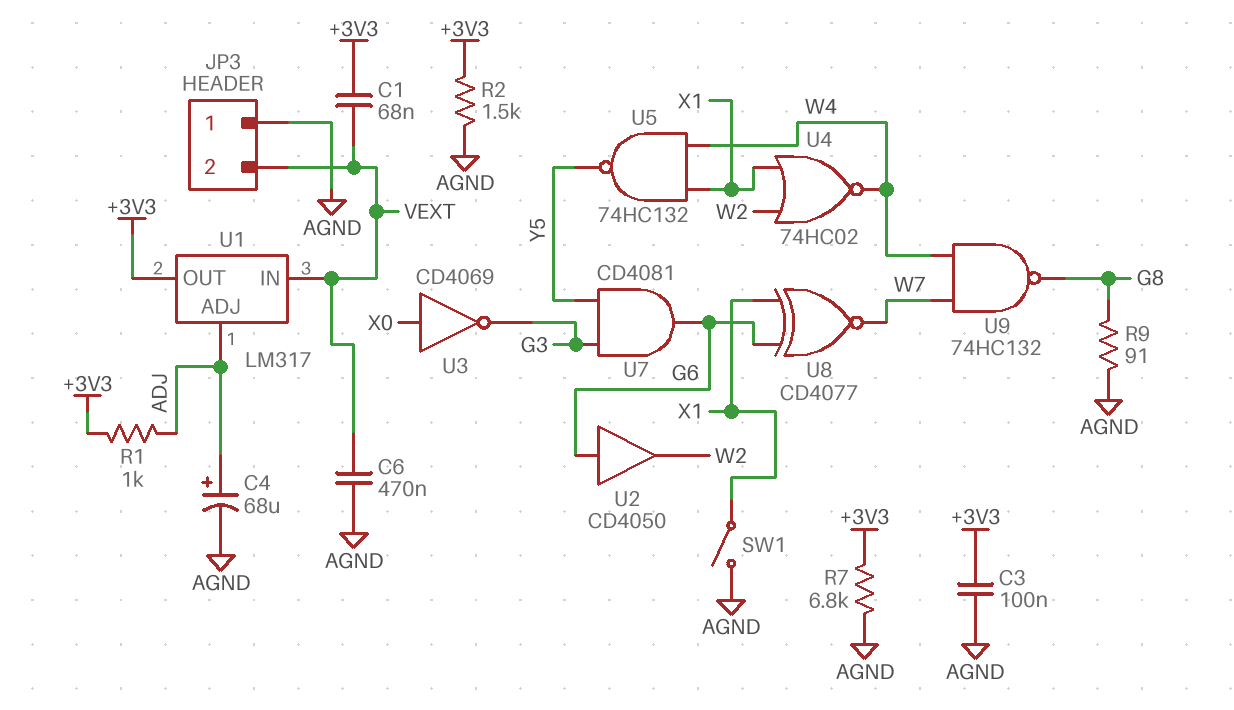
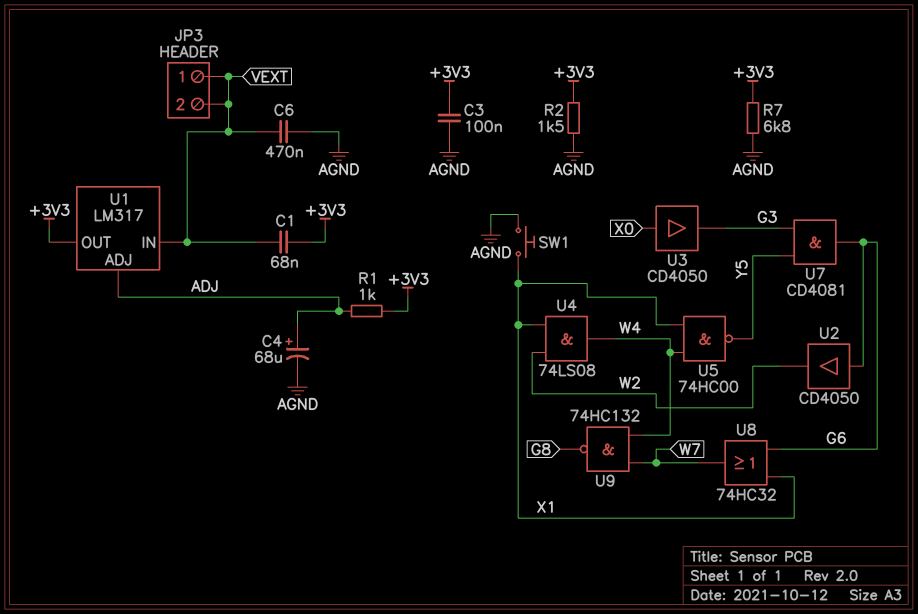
JP3 pin 1: AGND -> VEXT
R9: 91 (AGND, G8) -> none
SW1: switch (AGND, X1) -> button (AGND, X1)
U3: NOT CD4069 (in X0, out G3) -> buffer CD4050 (in X0, out G3)
U4: NOR 74HC02 (in W2, in X1, out W4) -> AND 74LS08 (in W2, in X1, out W4)
U5: NAND 74HC132 (in W4, in X1, out Y5) -> NAND 74HC00 (in W4, in X1, out Y5)
U8: XNOR CD4077 (in G6, in X1, out W7) -> OR 74HC32 (in G6, in X1, out W7)

